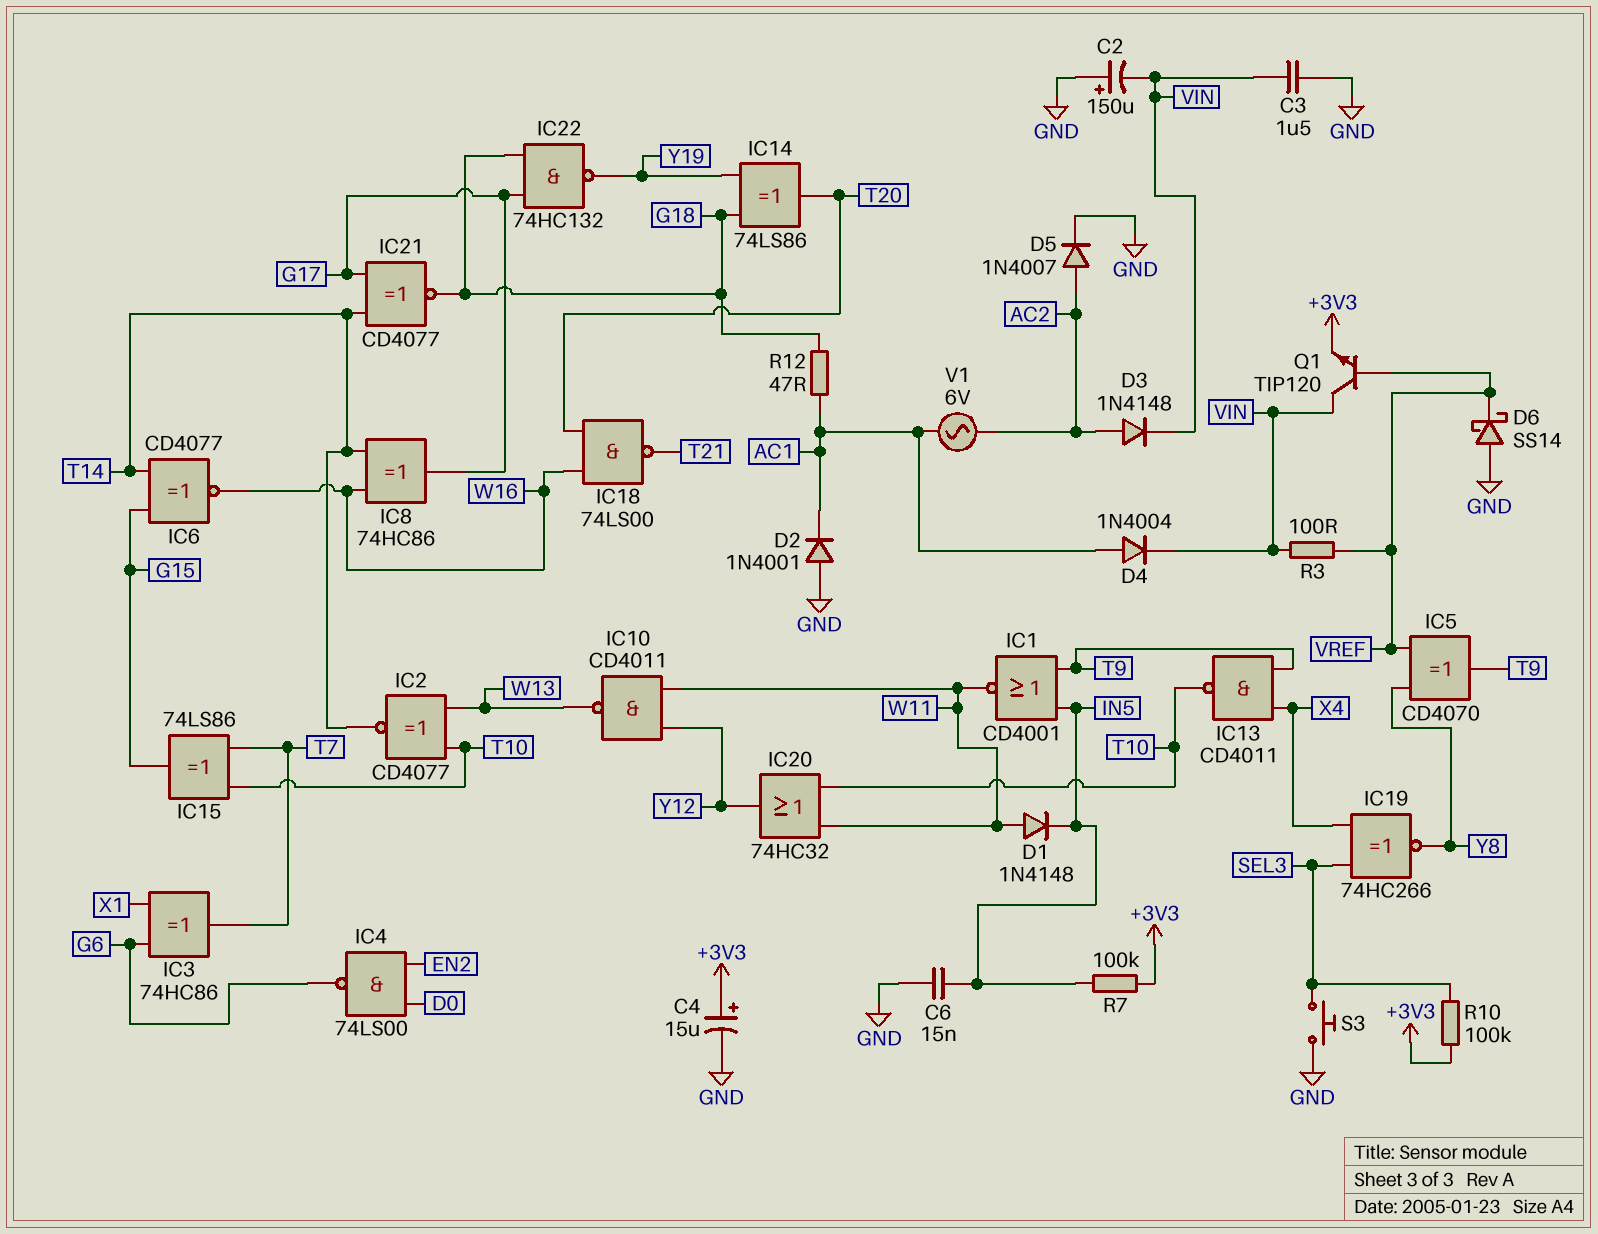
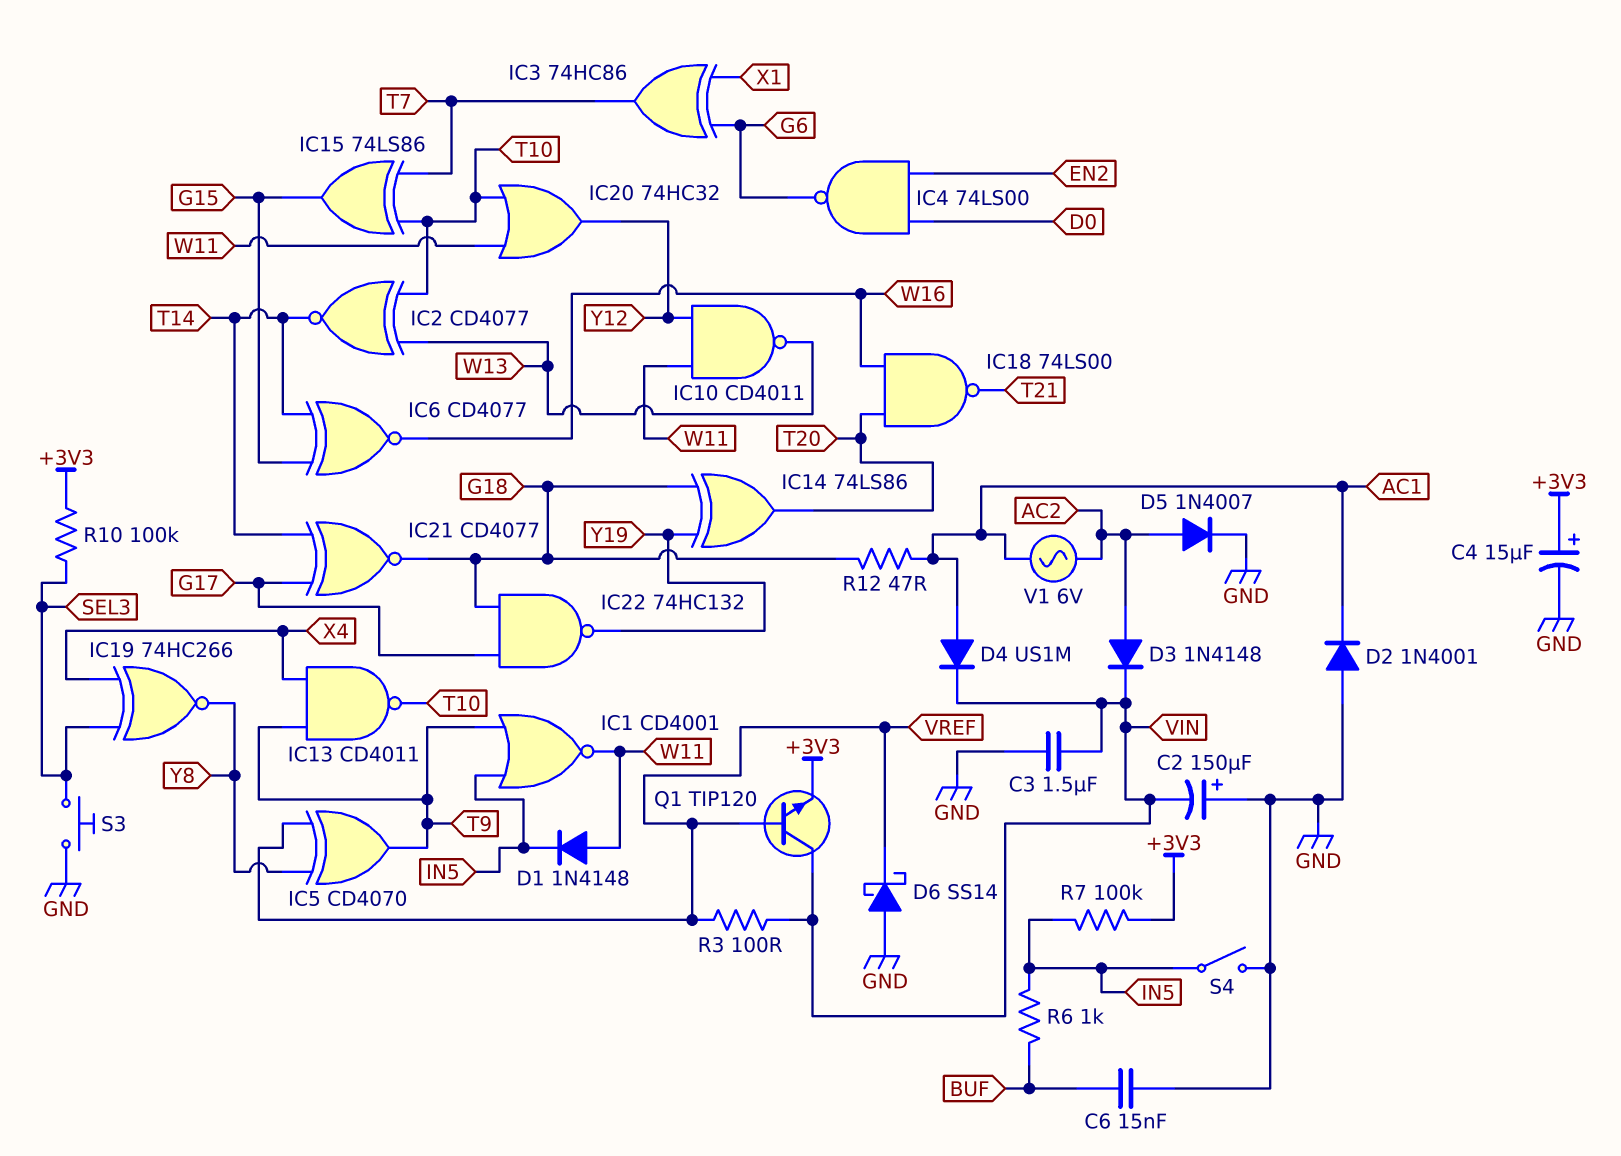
C6: 15nF (GND, IN5) -> 15nF (BUF, GND)
D4: diode 1N4004 (A AC1, K VIN) -> diode US1M (A AC1, K VIN)
IC8: XOR 74HC86 (in T14, in W16, out G17) -> none
R6: none -> 1k (BUF, IN5)
S4: none -> switch (GND, IN5)

